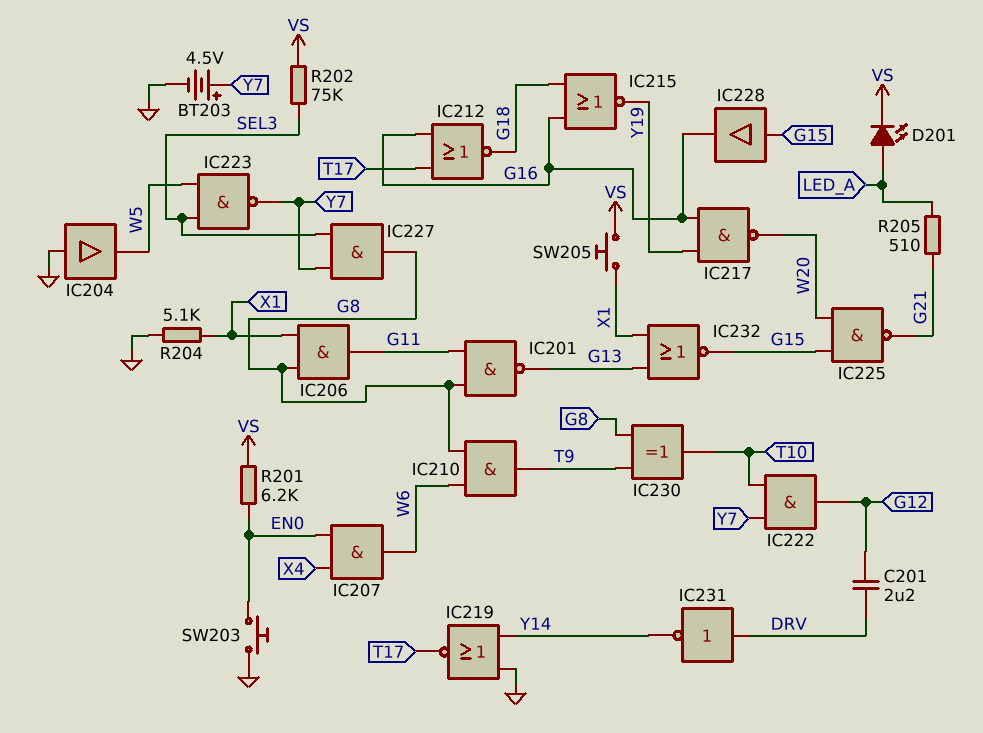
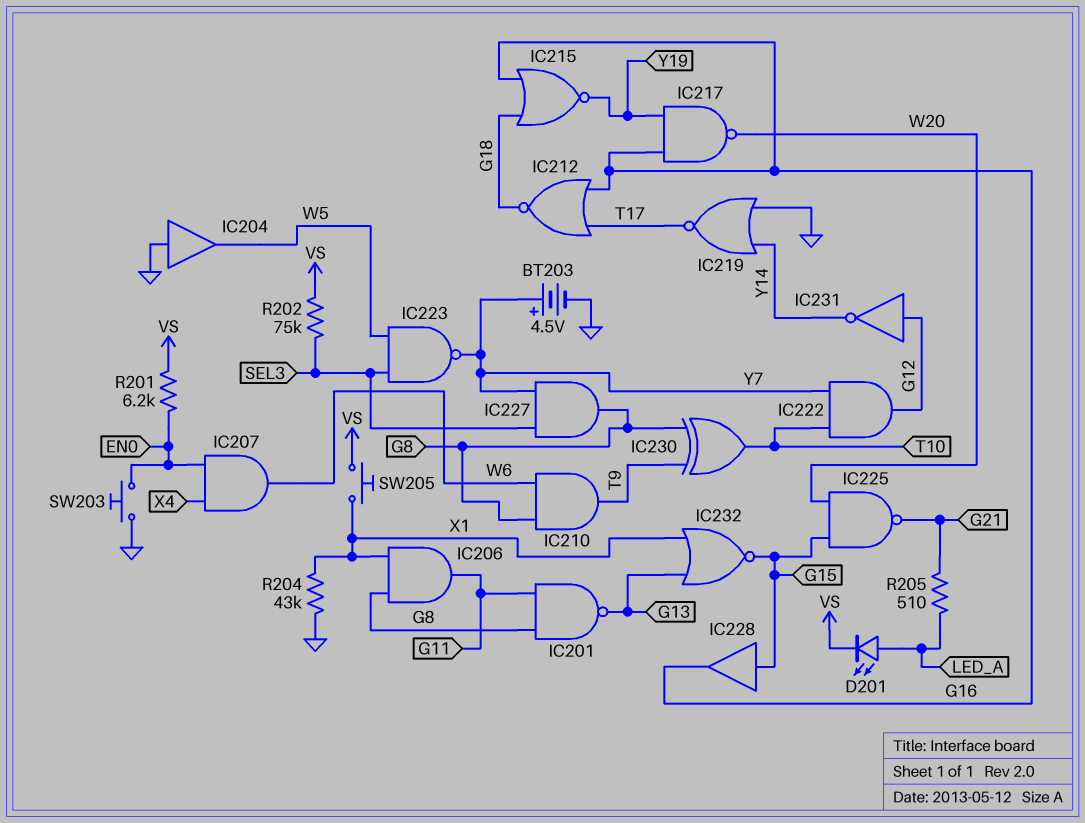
C201: 2.2uF (DRV, G12) -> none
IC231: NOT (in DRV, out Y14) -> NOT (in G12, out Y14)
R204: 5.1k (GND, X1) -> 43k (GND, X1)

